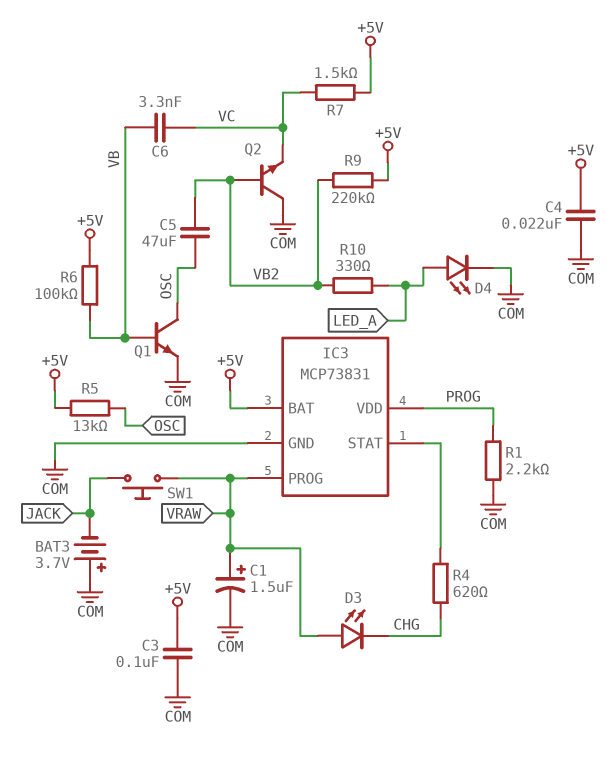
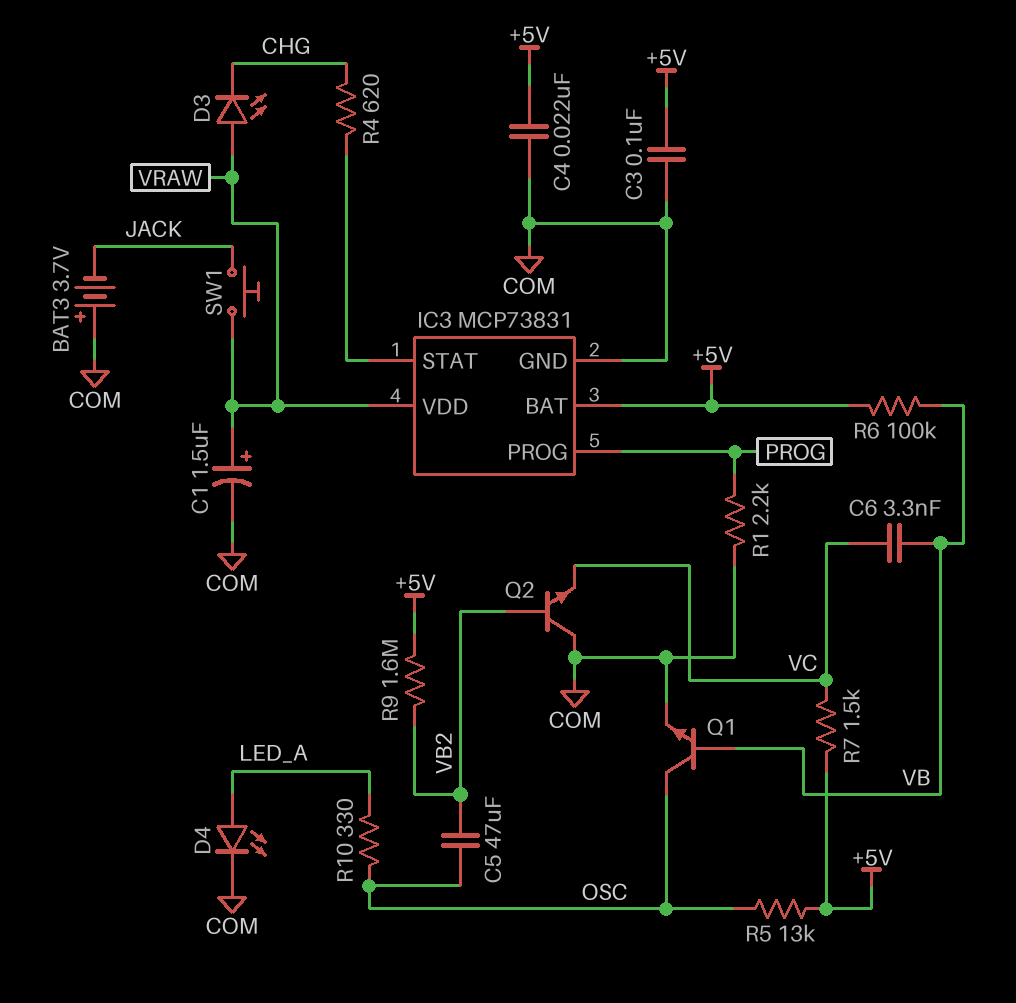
IC3 pin PROG: VRAW -> PROG
IC3 pin VDD: PROG -> VRAW
R9: 220k (+5V, VB2) -> 1.6M (+5V, VB2)
R10: 330 (LED_A, VB2) -> 330 (LED_A, OSC)

